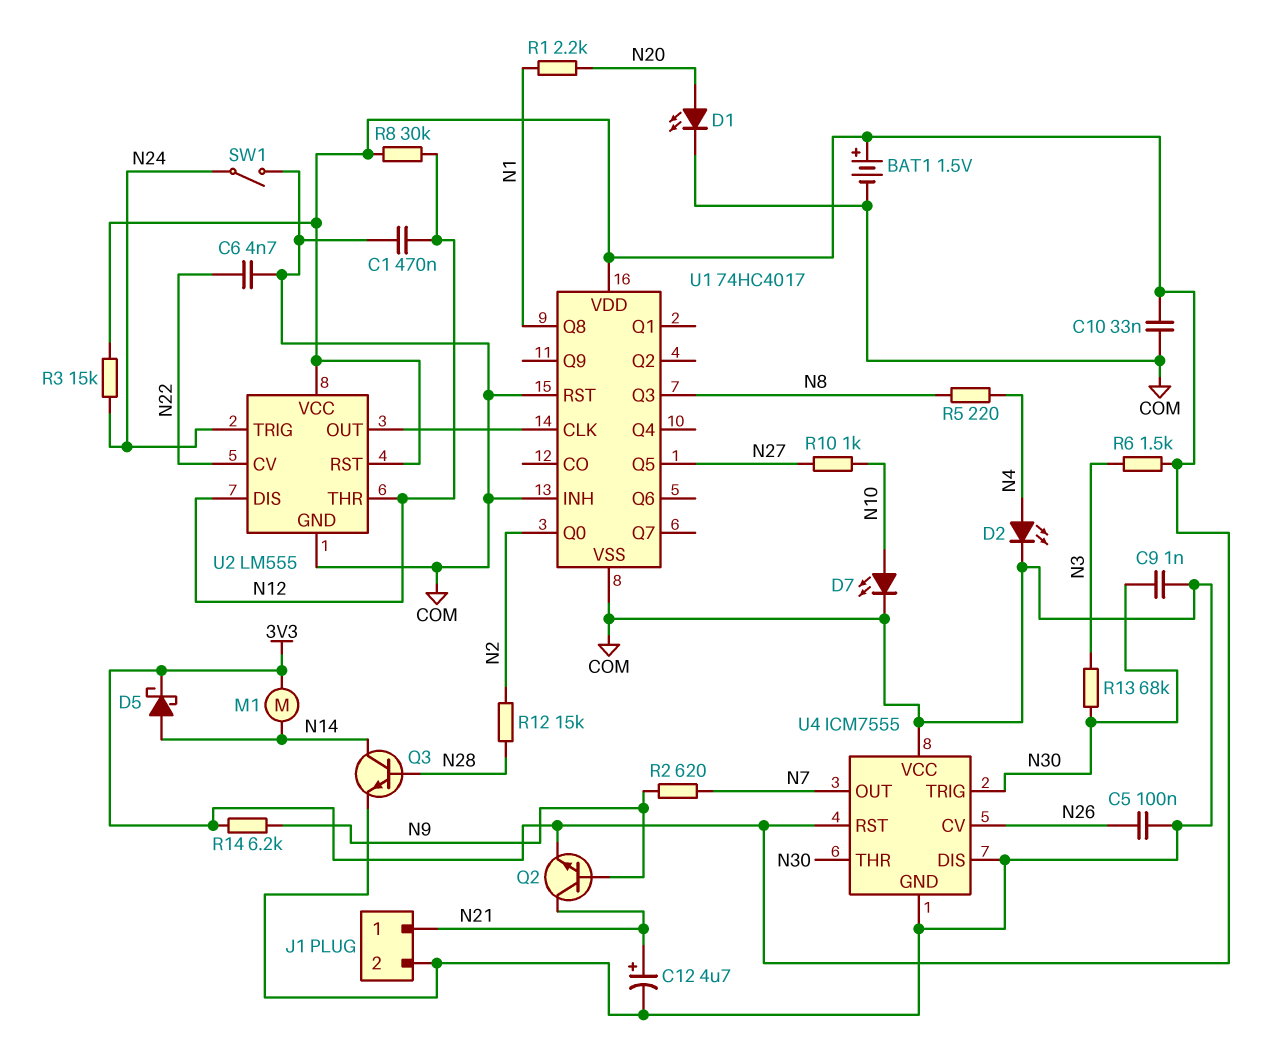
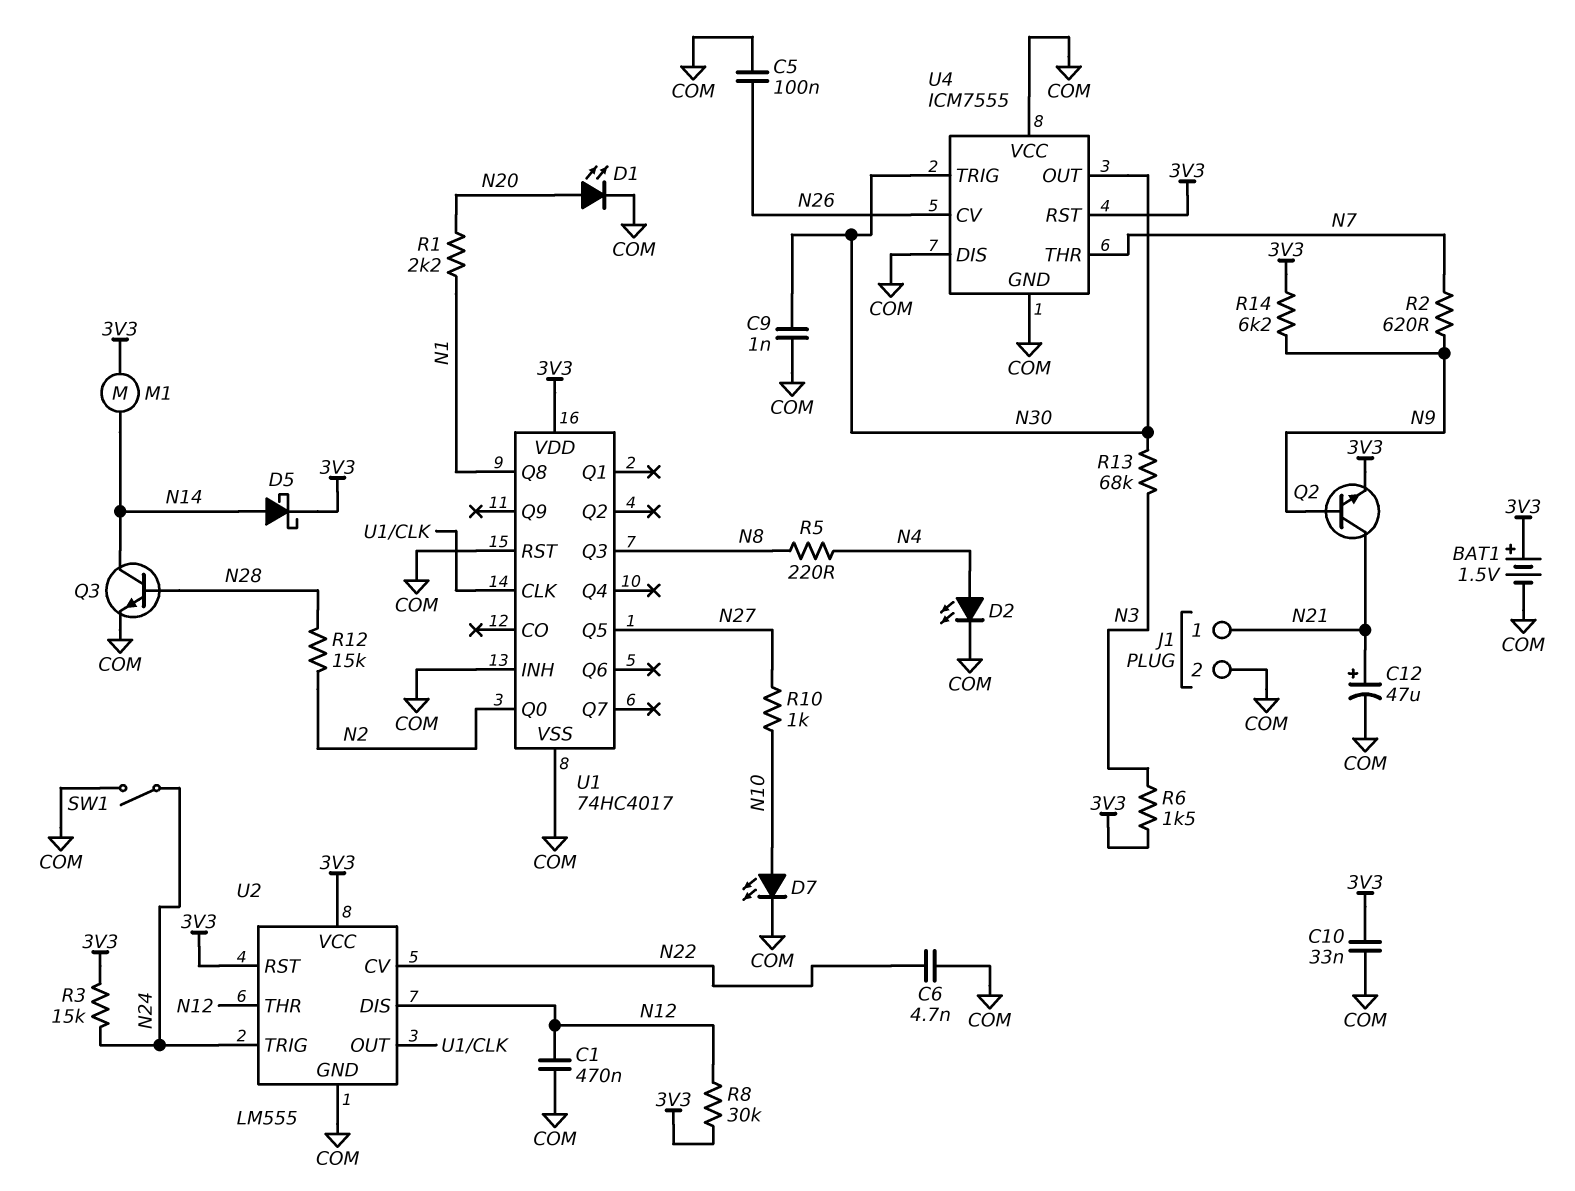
C12: 4.7uF (plus N21, minus COM) -> 47uF (plus N21, minus COM)
U4 pin OUT: N7 -> N30
U4 pin THR: N30 -> N7

